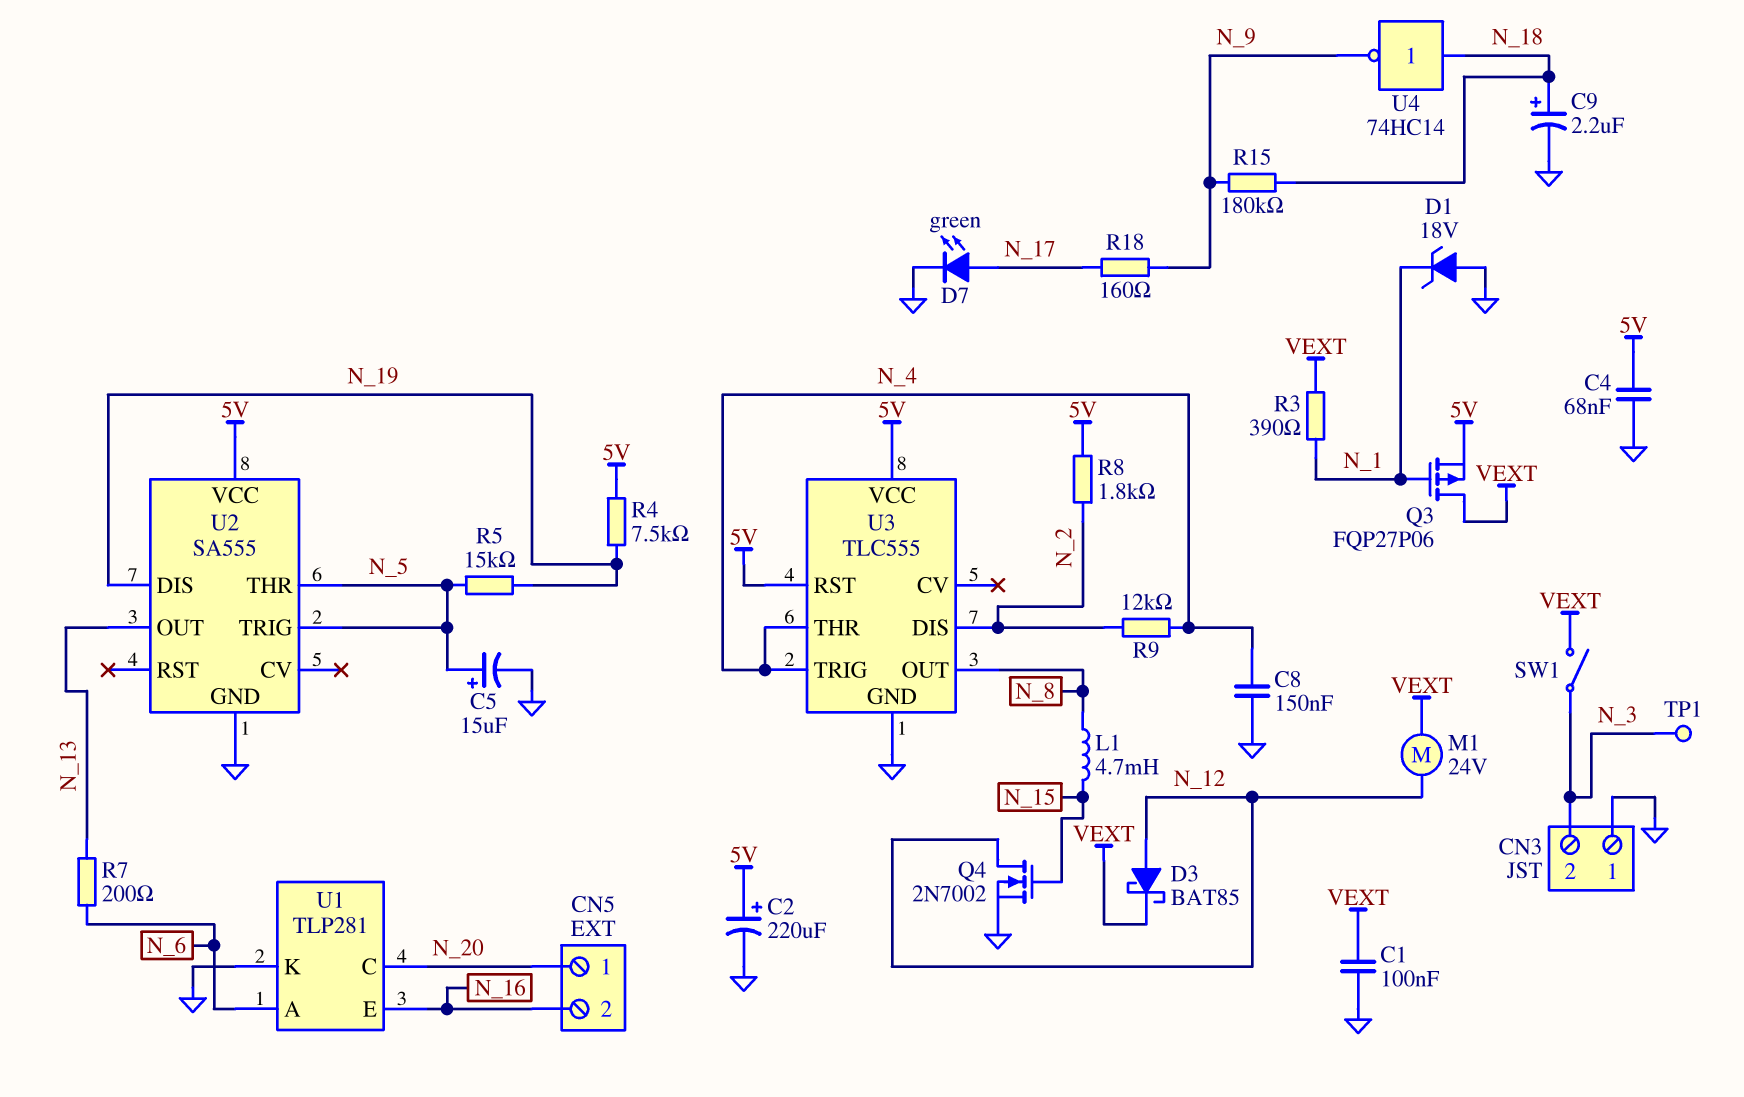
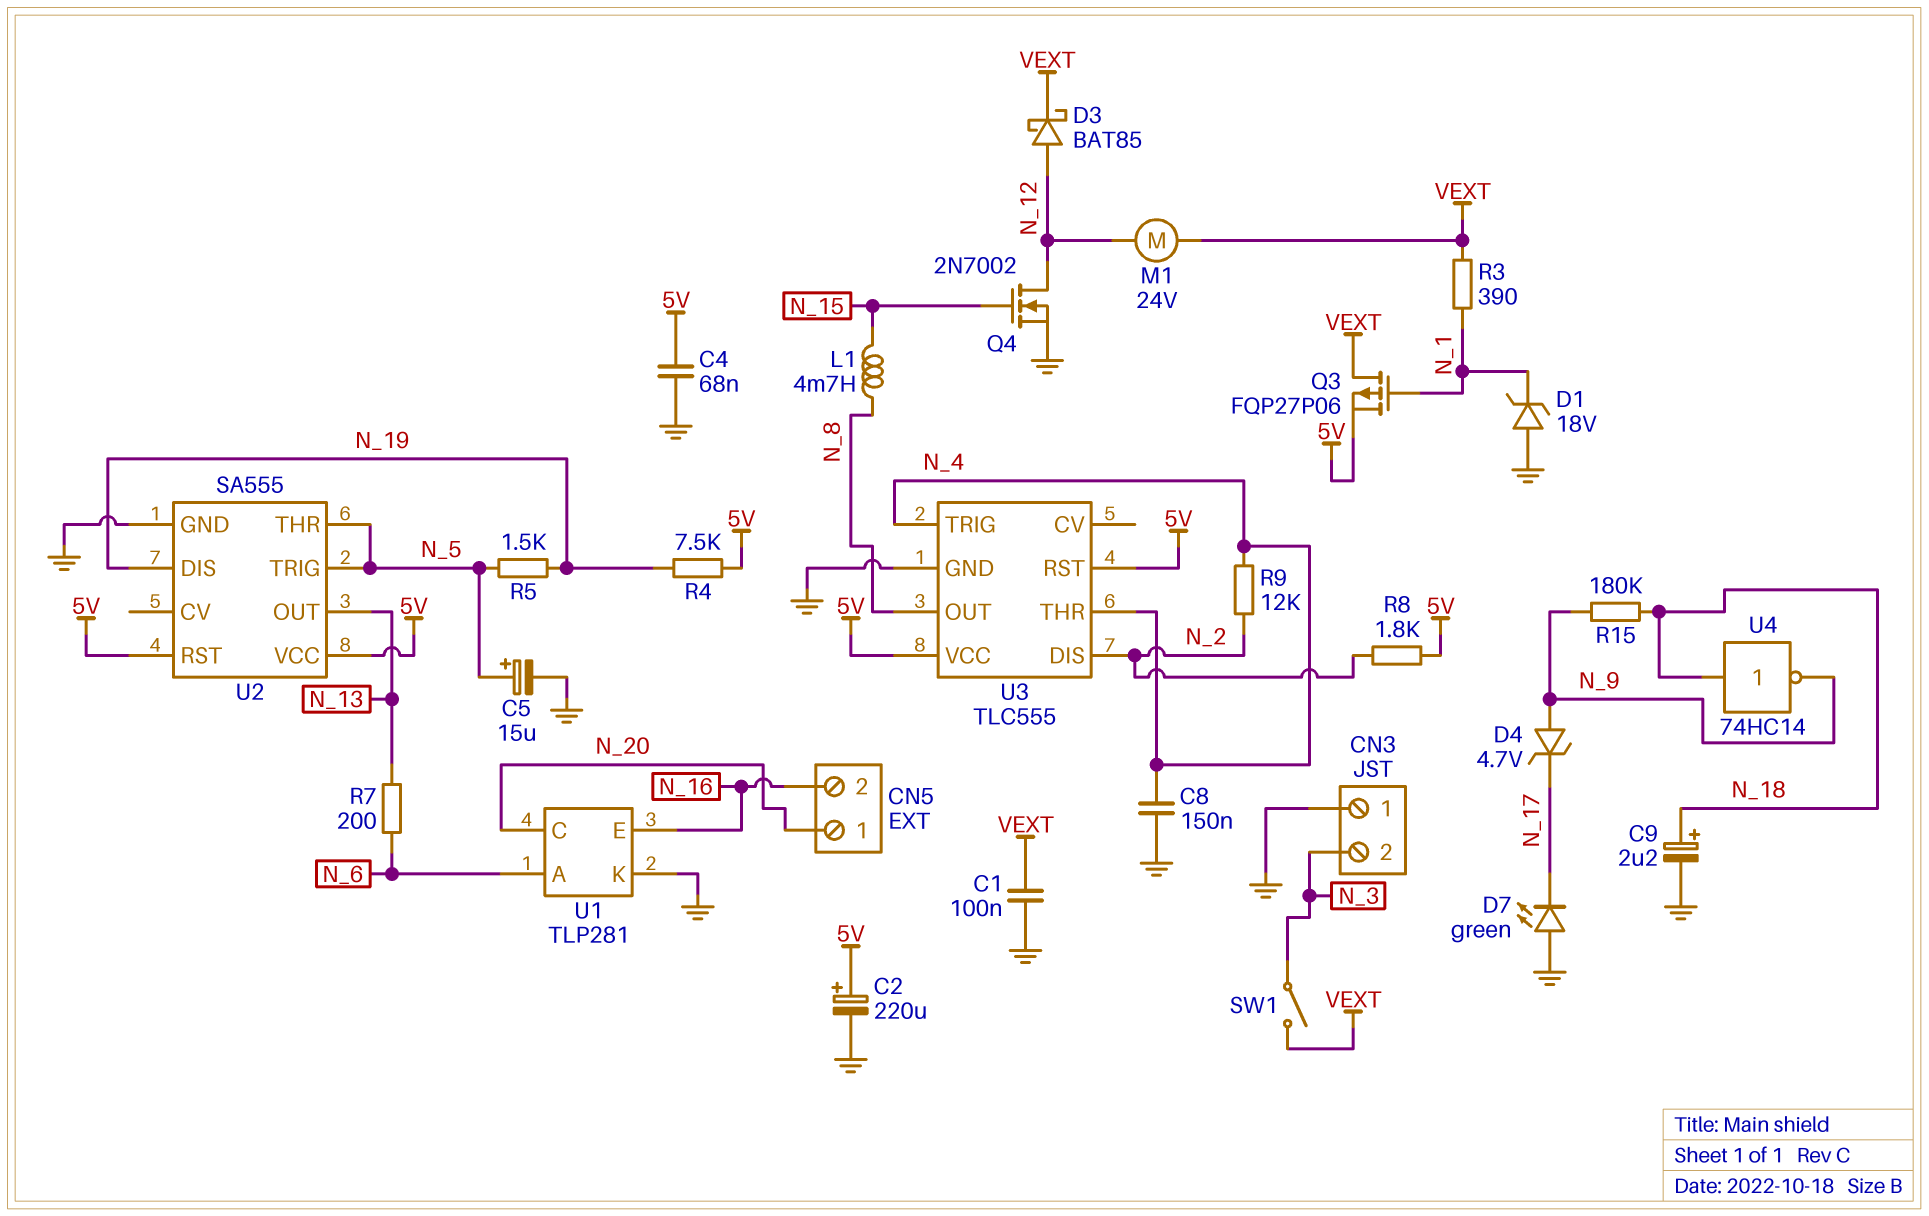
D4: none -> zener 4.7V (A N_9, K N_17)
D7: LED green (A N_17, K GND) -> LED green (A GND, K N_17)
R5: 15k (N_5, N_19) -> 1.5k (N_5, N_19)
R18: 160 (N_9, N_17) -> none
TP1: test point (N_3) -> none
U2 pin RST: none -> 5V

